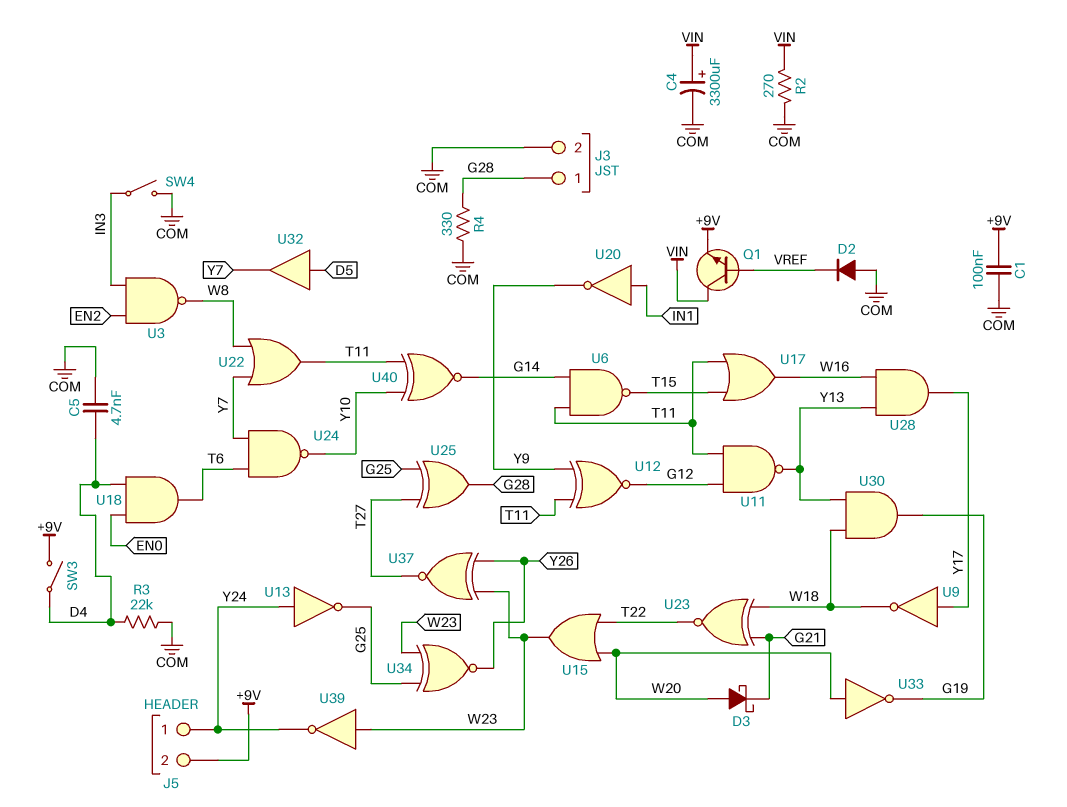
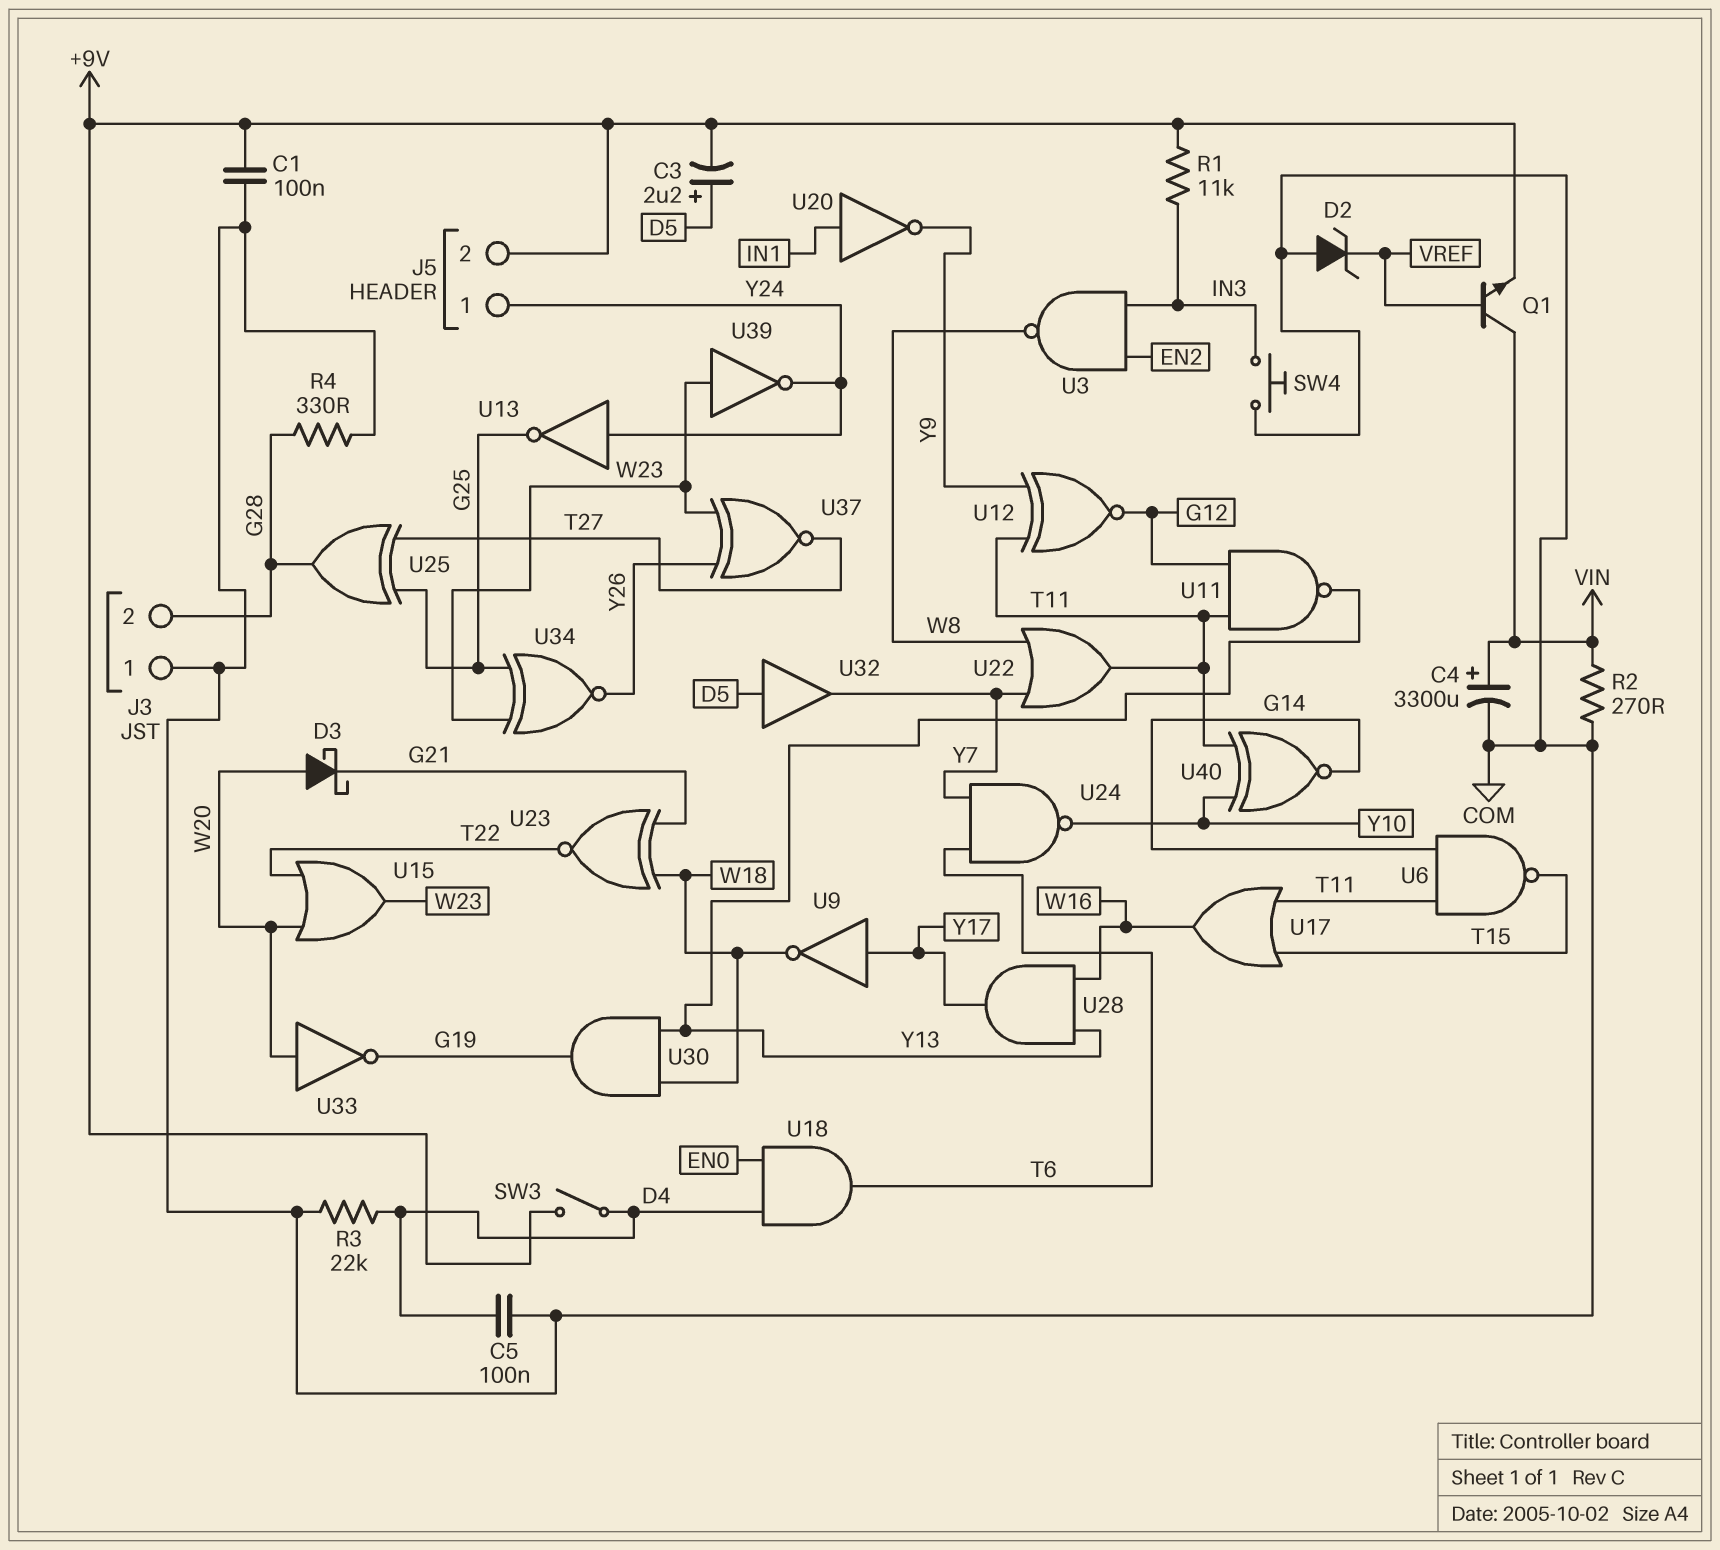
C3: none -> 2.2uF (plus D5, minus +9V)
C5: 4.7nF (COM, D4) -> 100nF (COM, D4)
D2: diode (A COM, K VREF) -> zener (A COM, K VREF)
J3 pin 1: G28 -> COM
J3 pin 2: COM -> G28
R1: none -> 11k (+9V, IN3)
SW4: switch (COM, IN3) -> button (COM, IN3)

